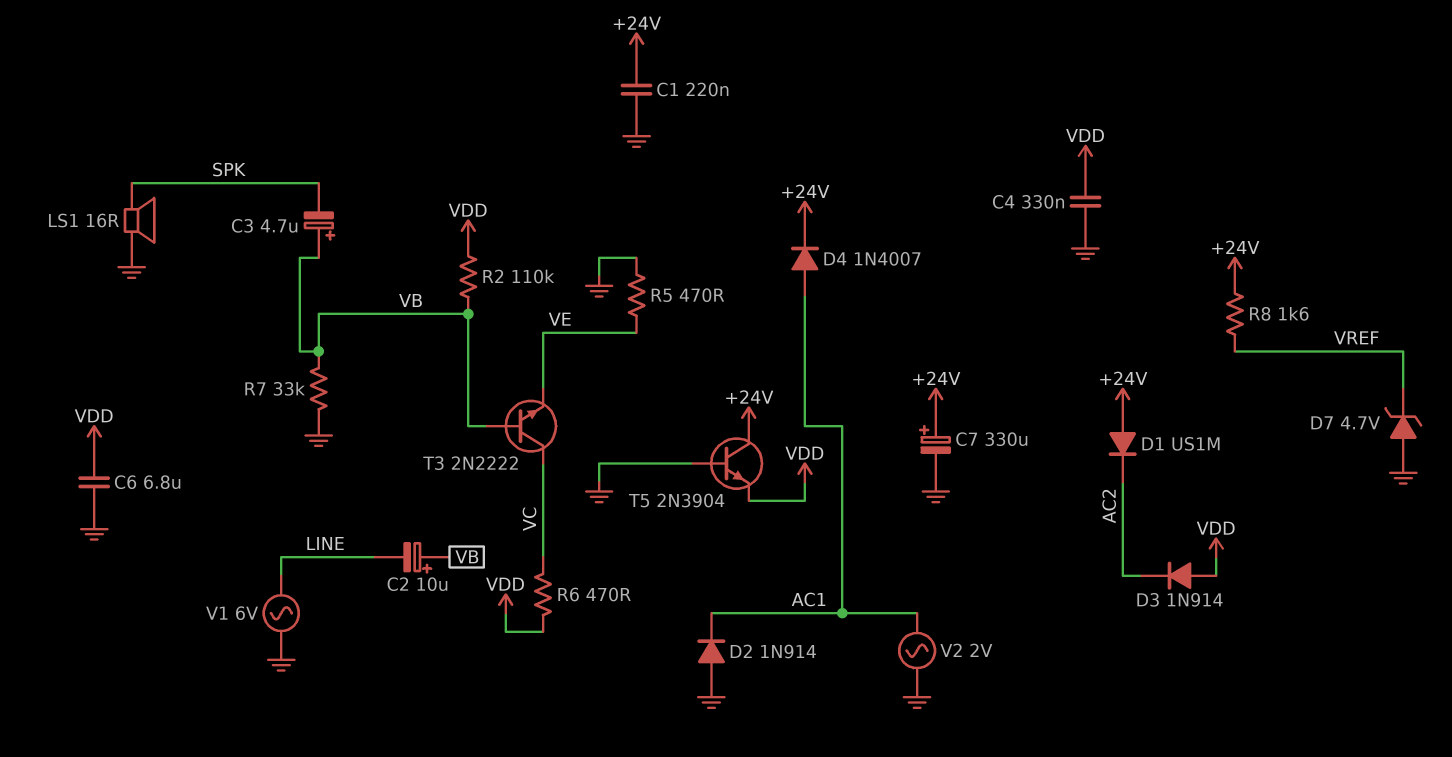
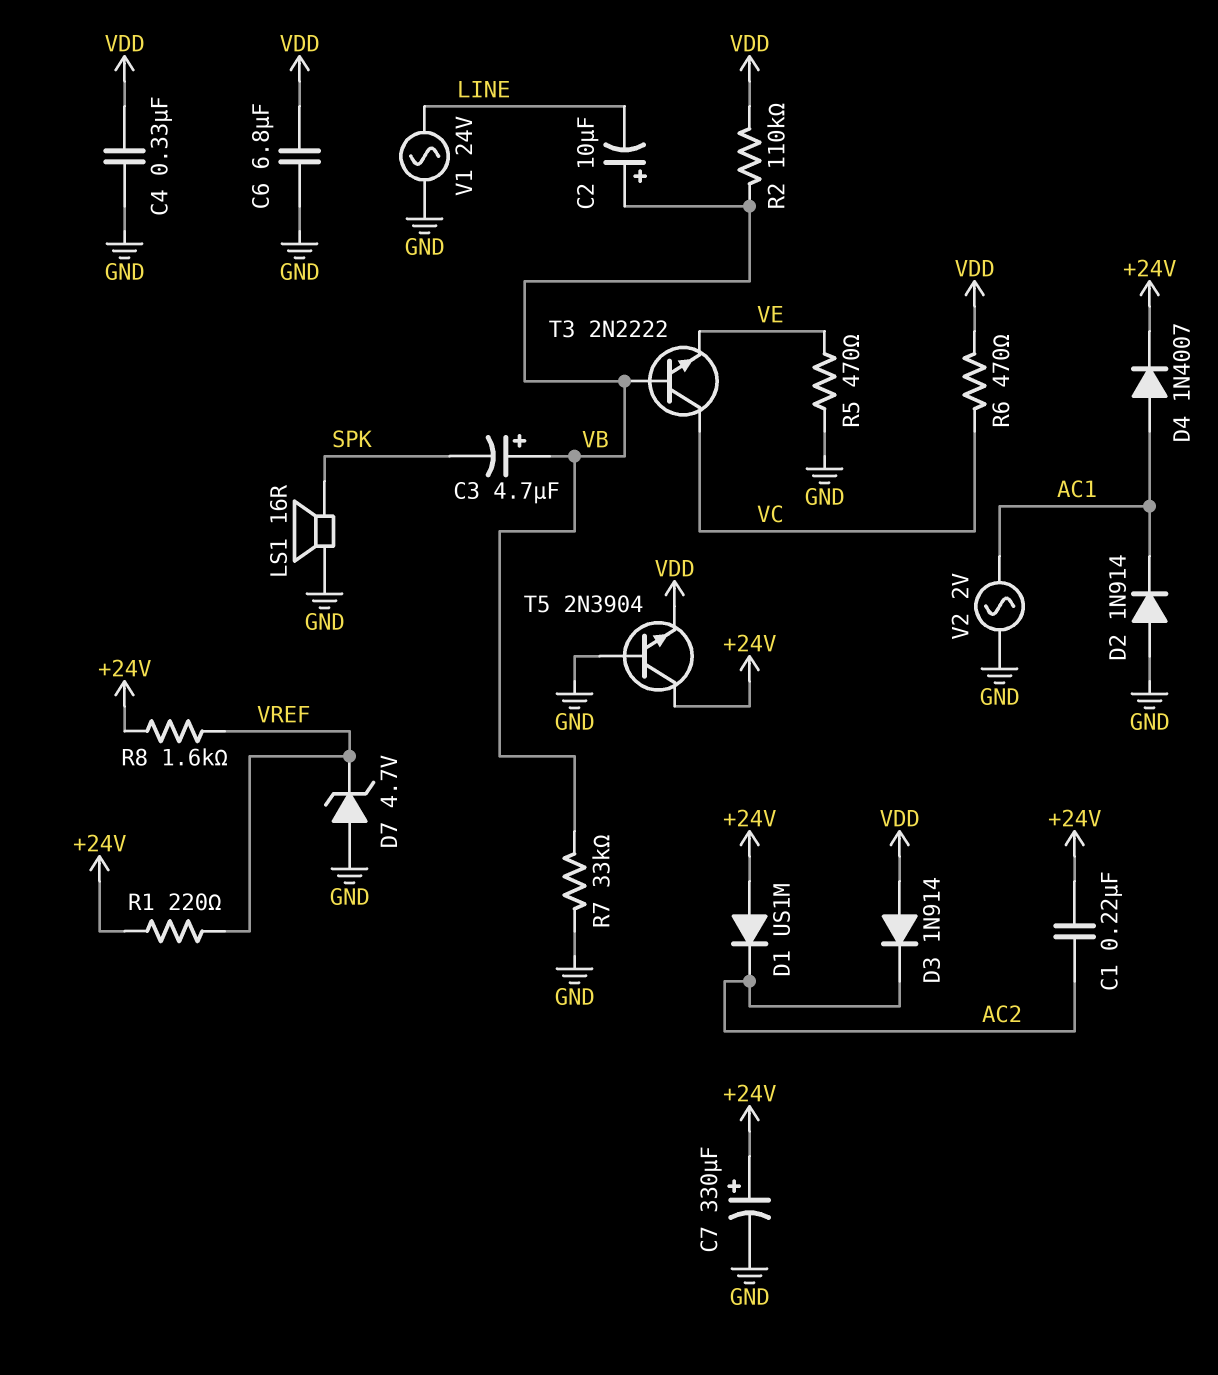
C1: 220nF (+24V, GND) -> 220nF (+24V, AC2)
R1: none -> 220 (+24V, VREF)
V1: AC 6V (GND, LINE) -> AC 24V (GND, LINE)

